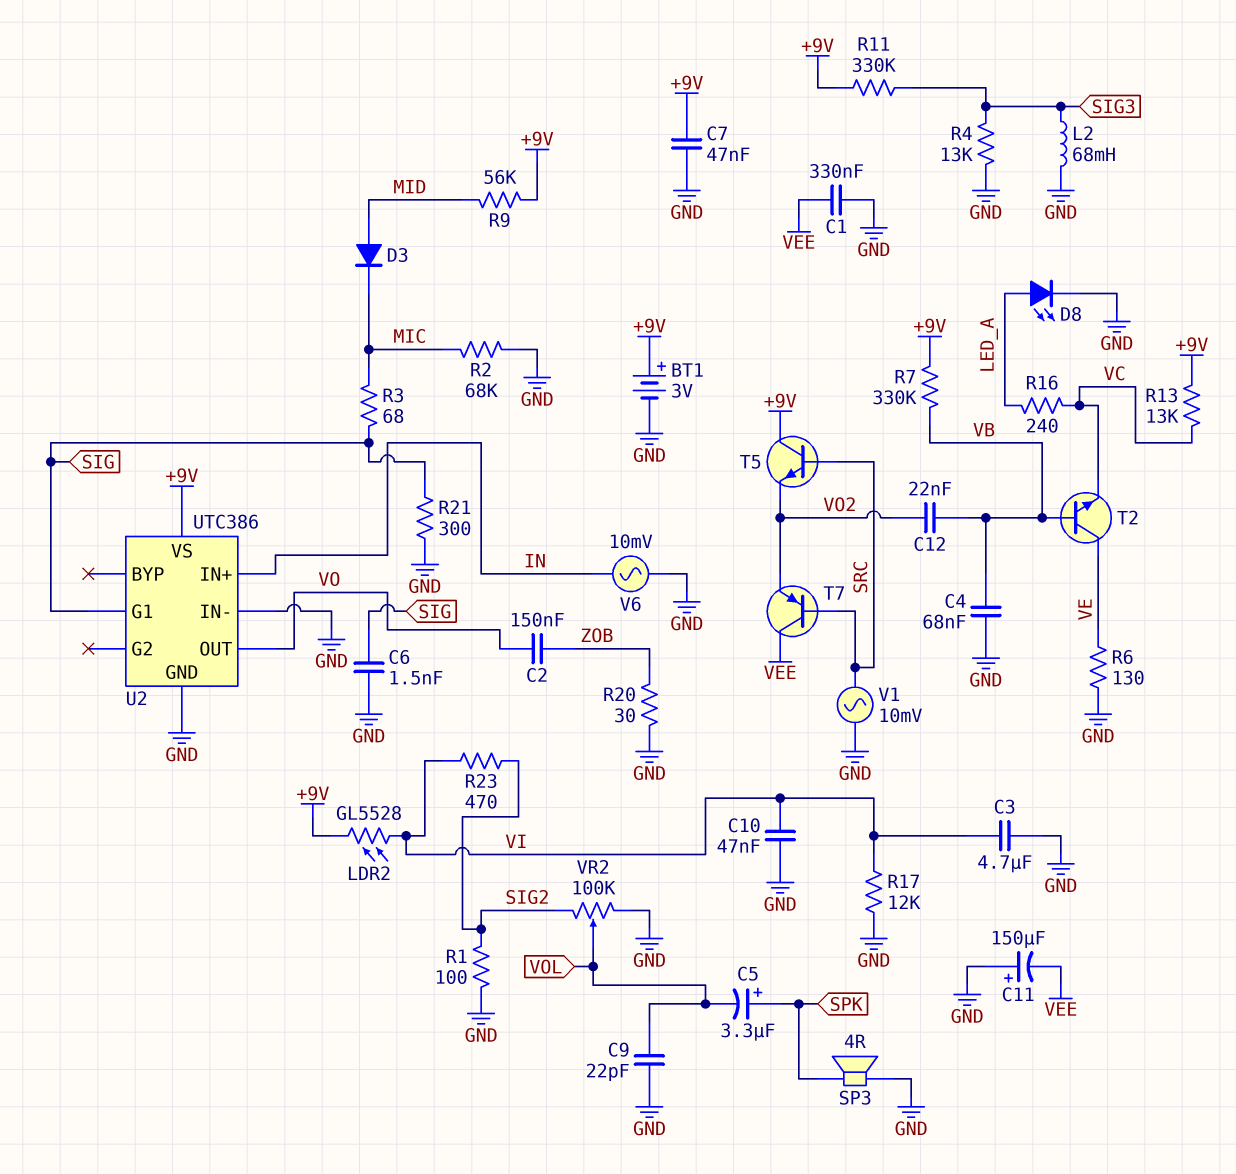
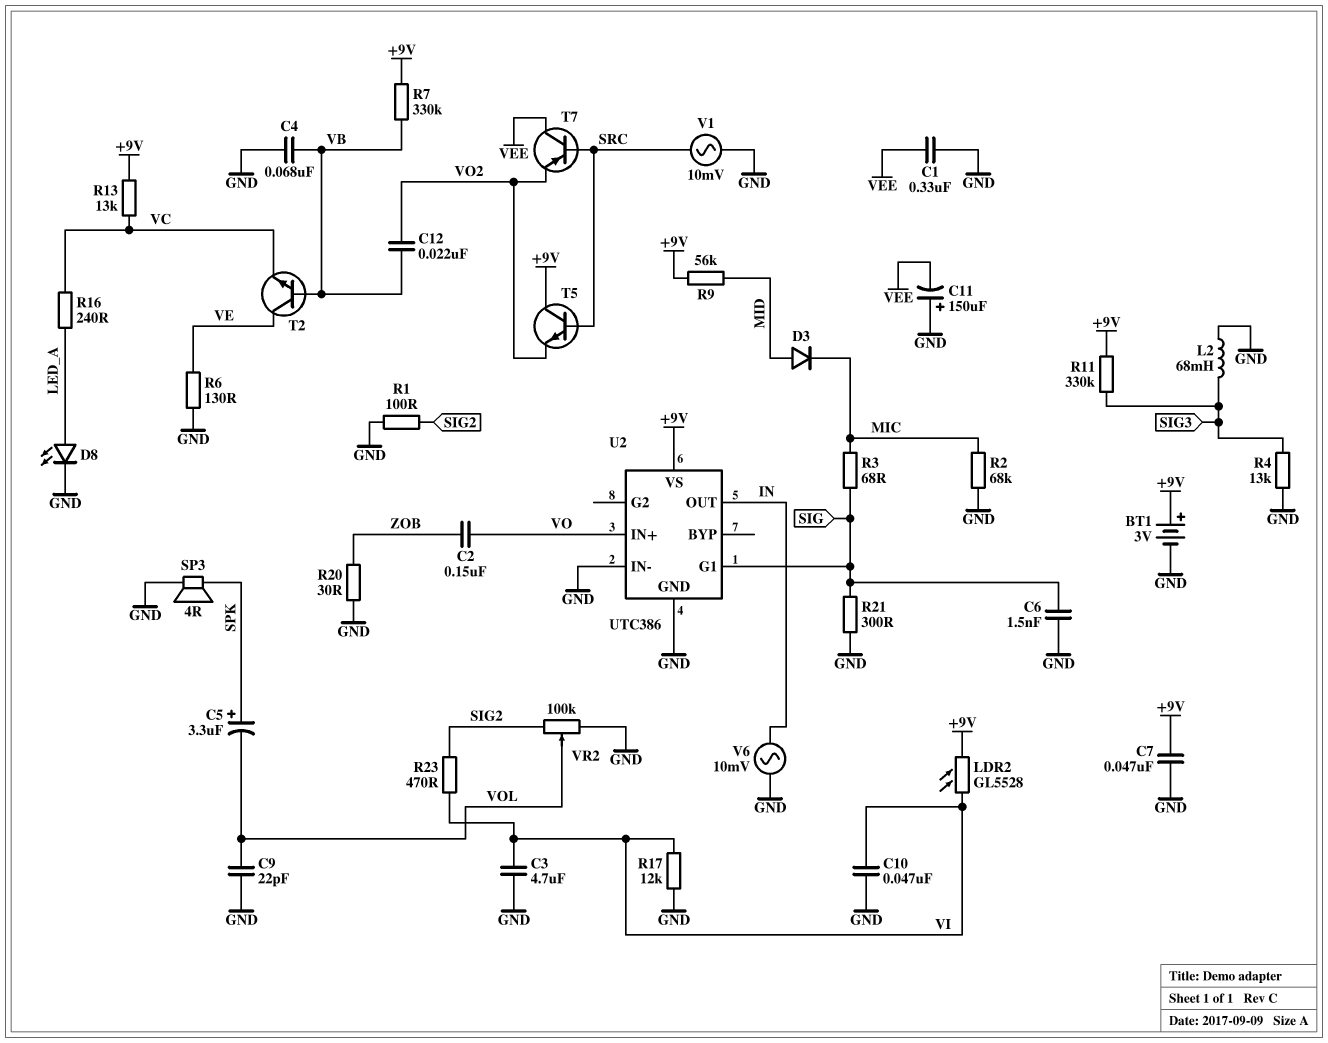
U2 pin IN+: IN -> VO
U2 pin OUT: VO -> IN

